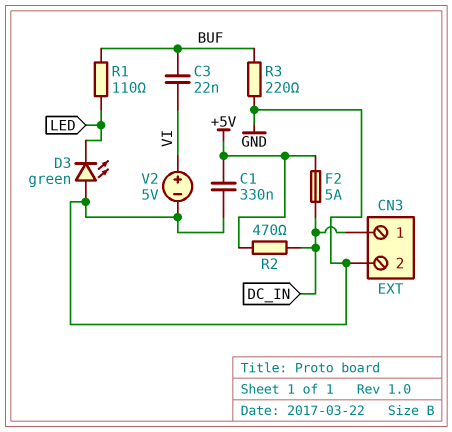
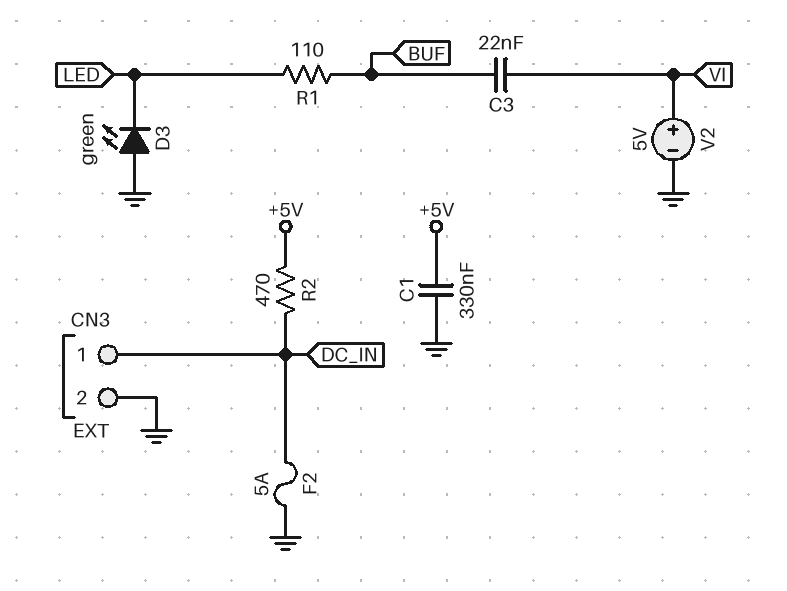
F2: 5A (+5V, DC_IN) -> 5A (DC_IN, GND)
R3: 220 (BUF, GND) -> none

